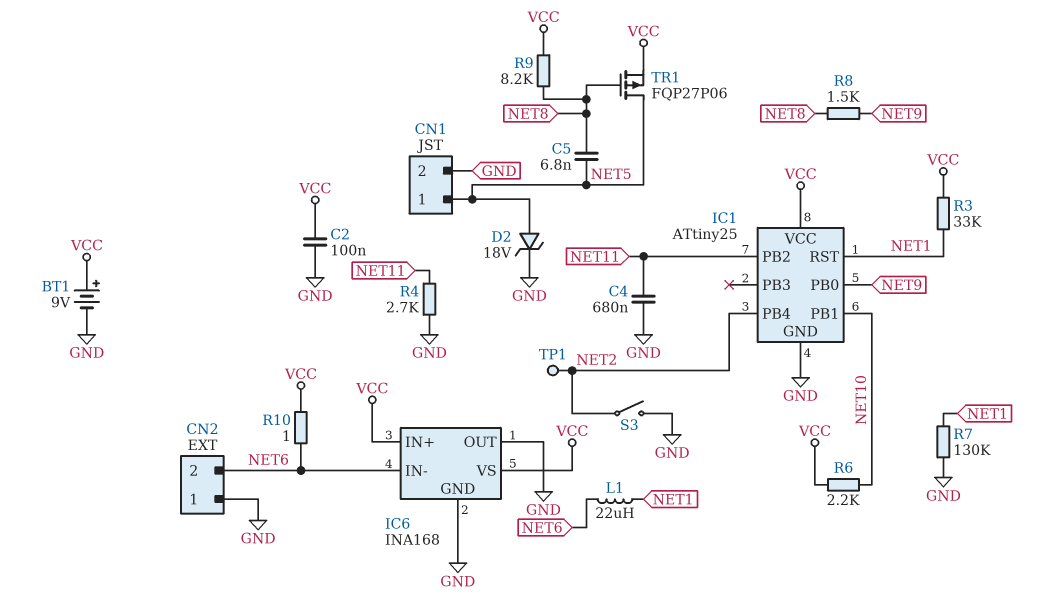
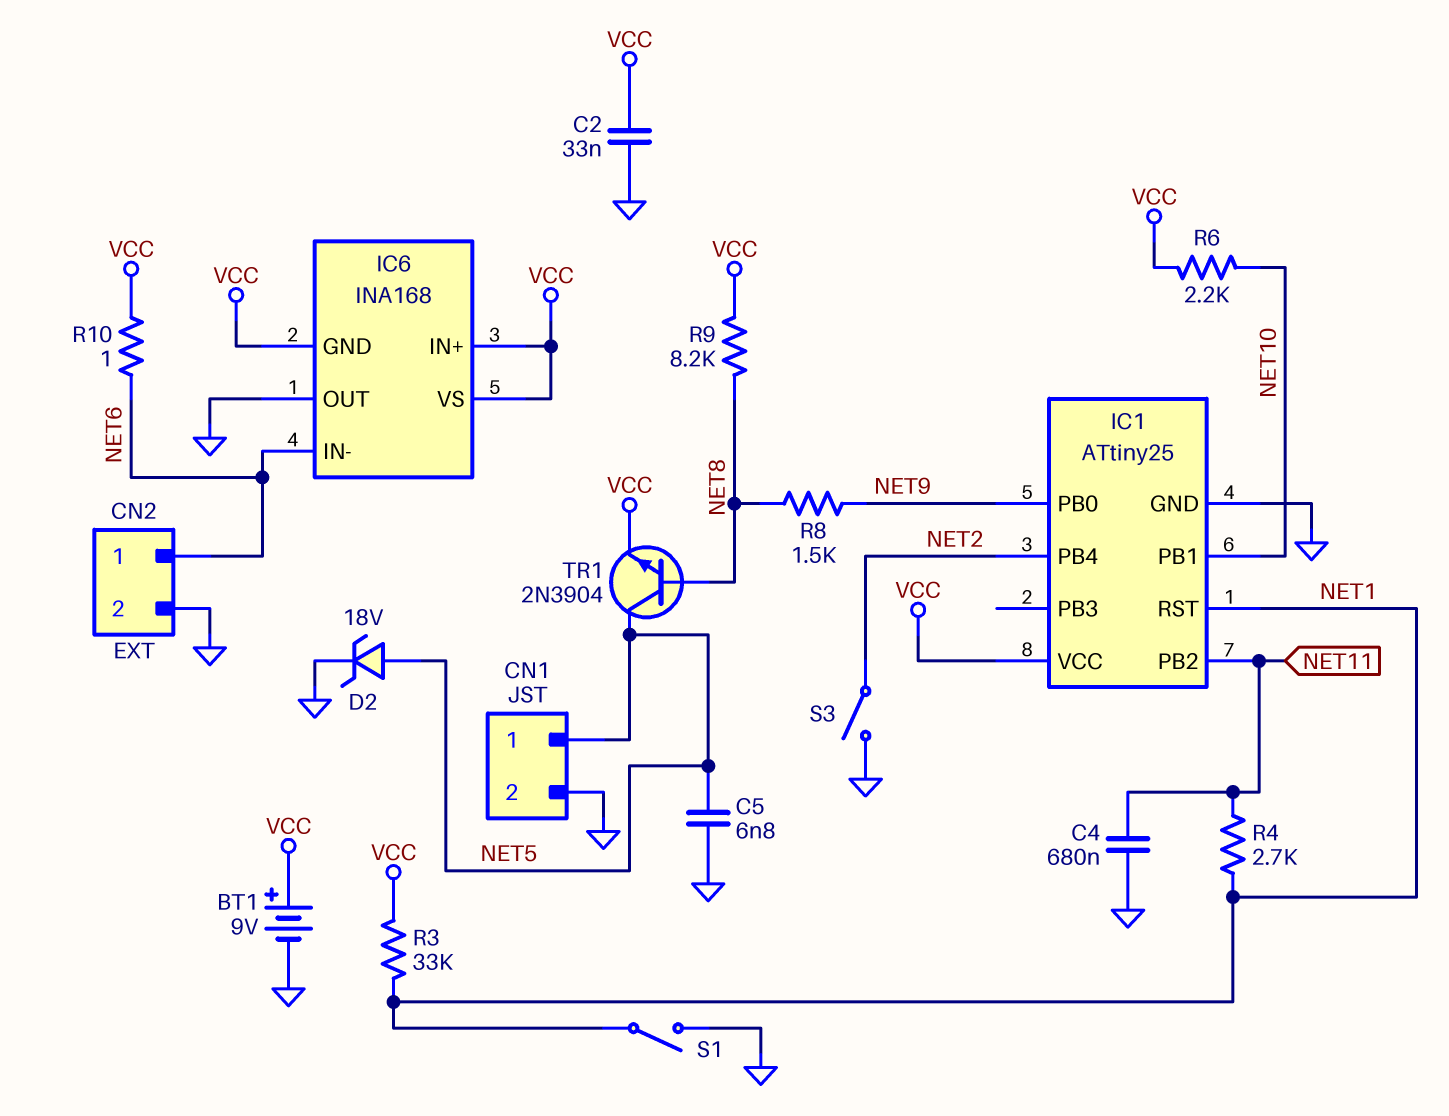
C2: 100nF (GND, VCC) -> 33nF (GND, VCC)
C5: 6.8nF (NET5, NET8) -> 6.8nF (GND, NET5)
CN2 pin 1: GND -> NET6
CN2 pin 2: NET6 -> GND
IC6 pin GND: GND -> VCC
L1: 22uH (NET1, NET6) -> none
R4: 2.7k (GND, NET11) -> 2.7k (NET1, NET11)
R7: 130k (GND, NET1) -> none
S1: none -> switch (GND, NET1)
TP1: test point (NET2) -> none
TR1: PMOS FQP27P06 (G NET8, D NET5, S VCC) -> NPN 2N3904 (B NET8, C NET5, E VCC)

